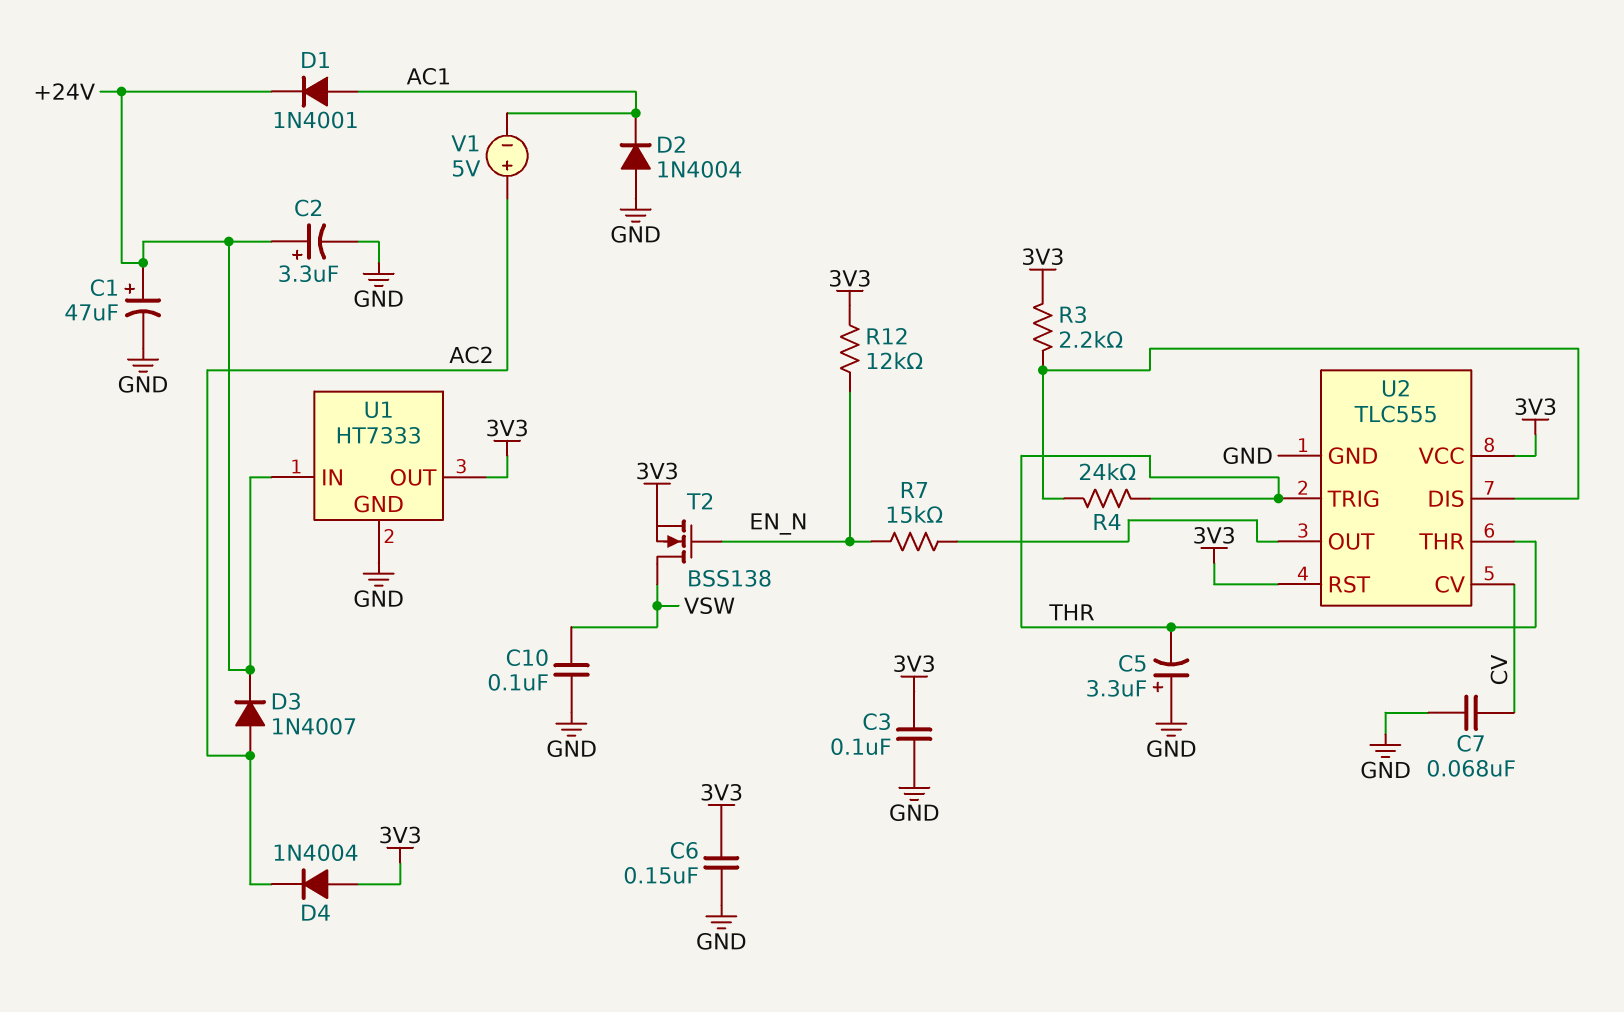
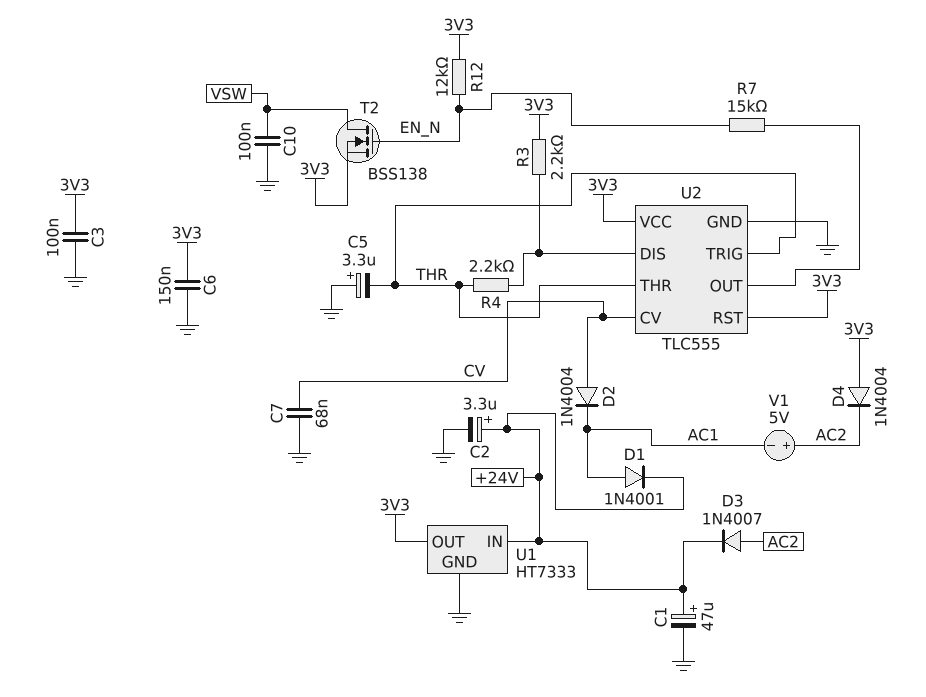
D2: diode 1N4004 (A GND, K AC1) -> diode 1N4004 (A CV, K AC1)
R4: 24k (THR, U2/DIS) -> 2.2k (THR, U2/DIS)

